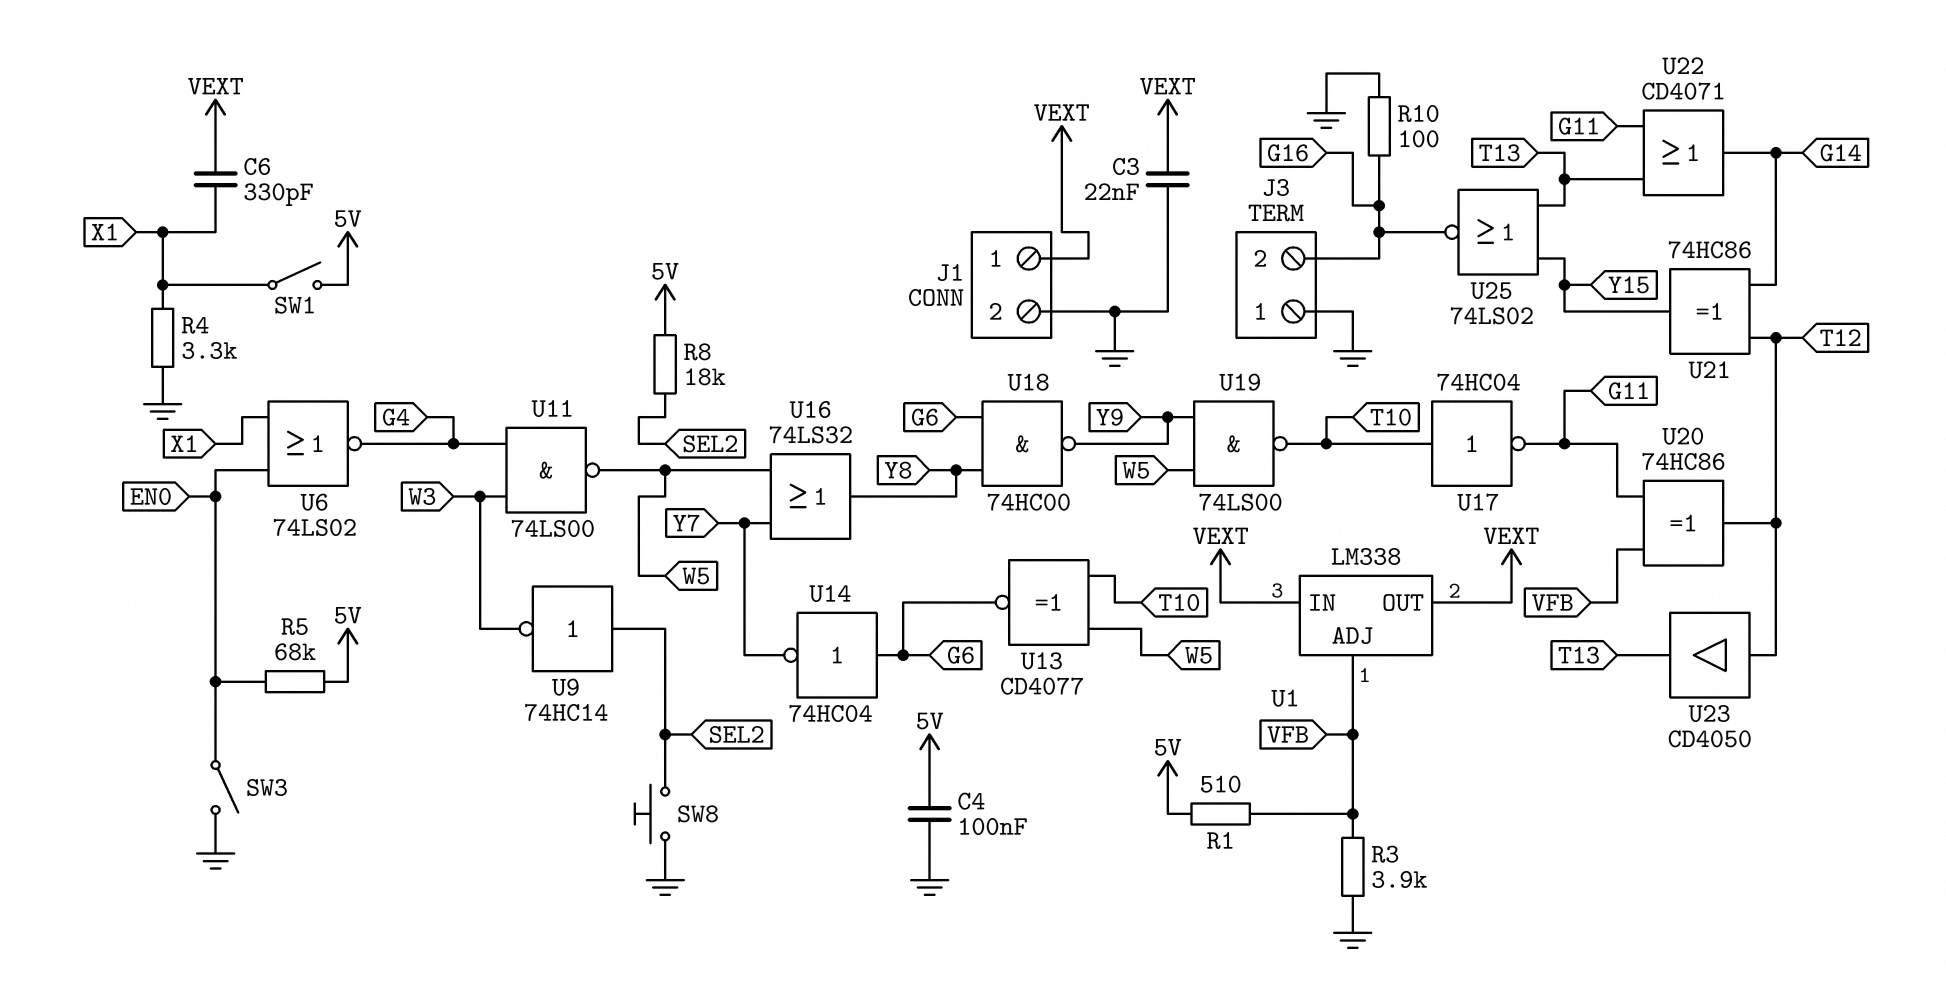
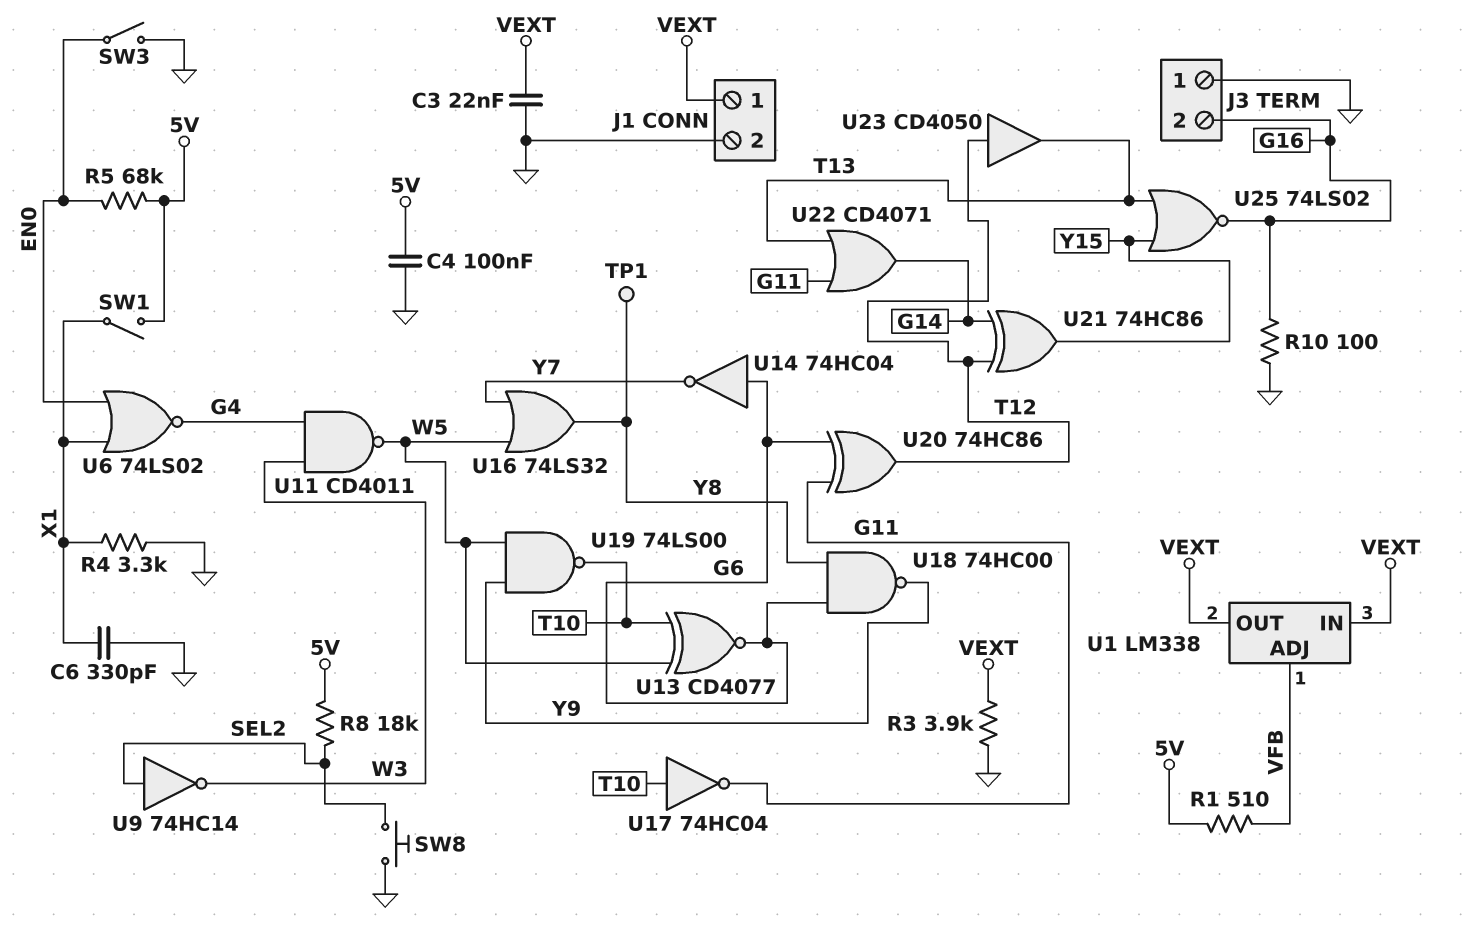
C6: 330pF (VEXT, X1) -> 330pF (GND, X1)
R3: 3.9k (GND, VFB) -> 3.9k (GND, VEXT)
TP1: none -> test point (Y8)
U11: NAND 74LS00 (in G4, in W3, out W5) -> NAND CD4011 (in G4, in W3, out W5)
U20: XOR 74HC86 (in G11, in VFB, out T12) -> XOR 74HC86 (in G6, in G11, out T12)

